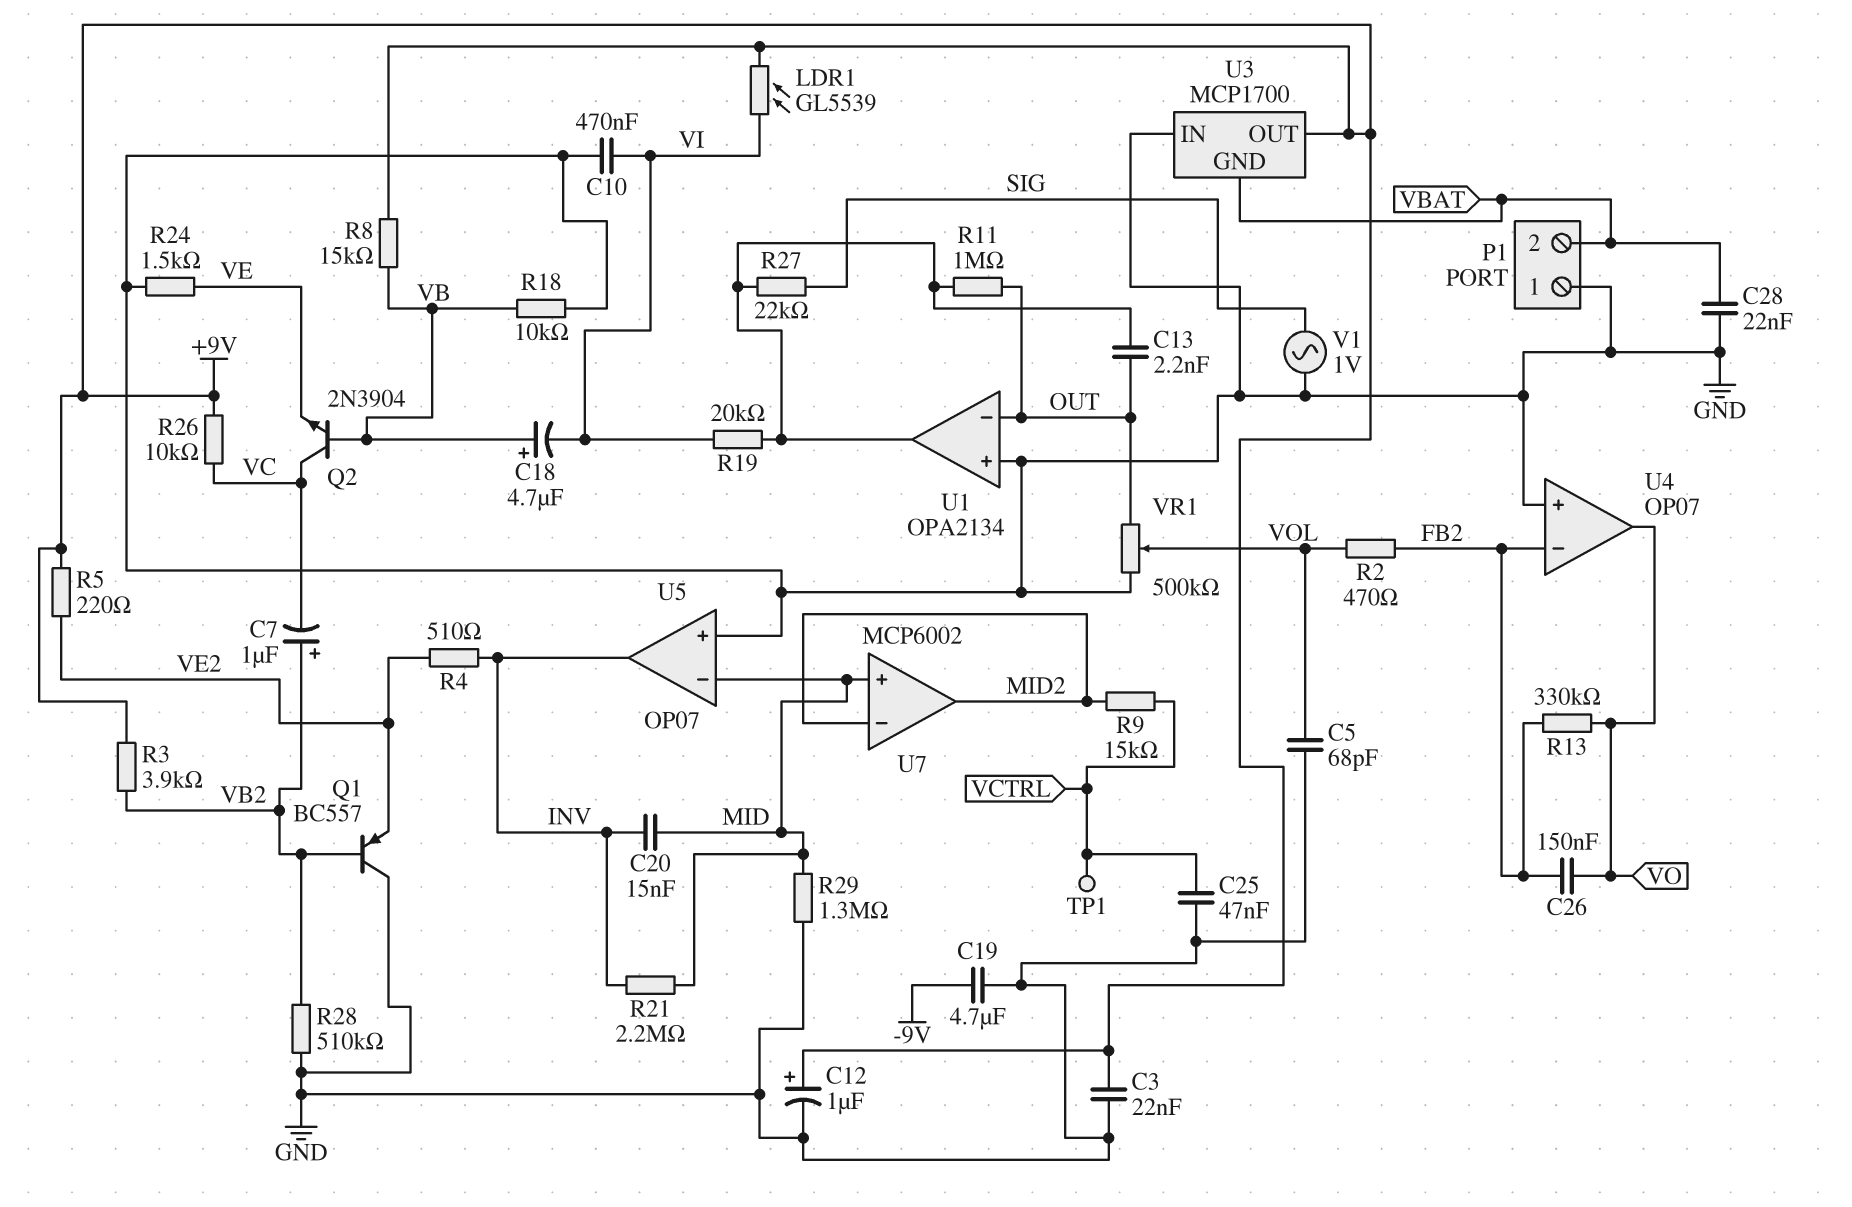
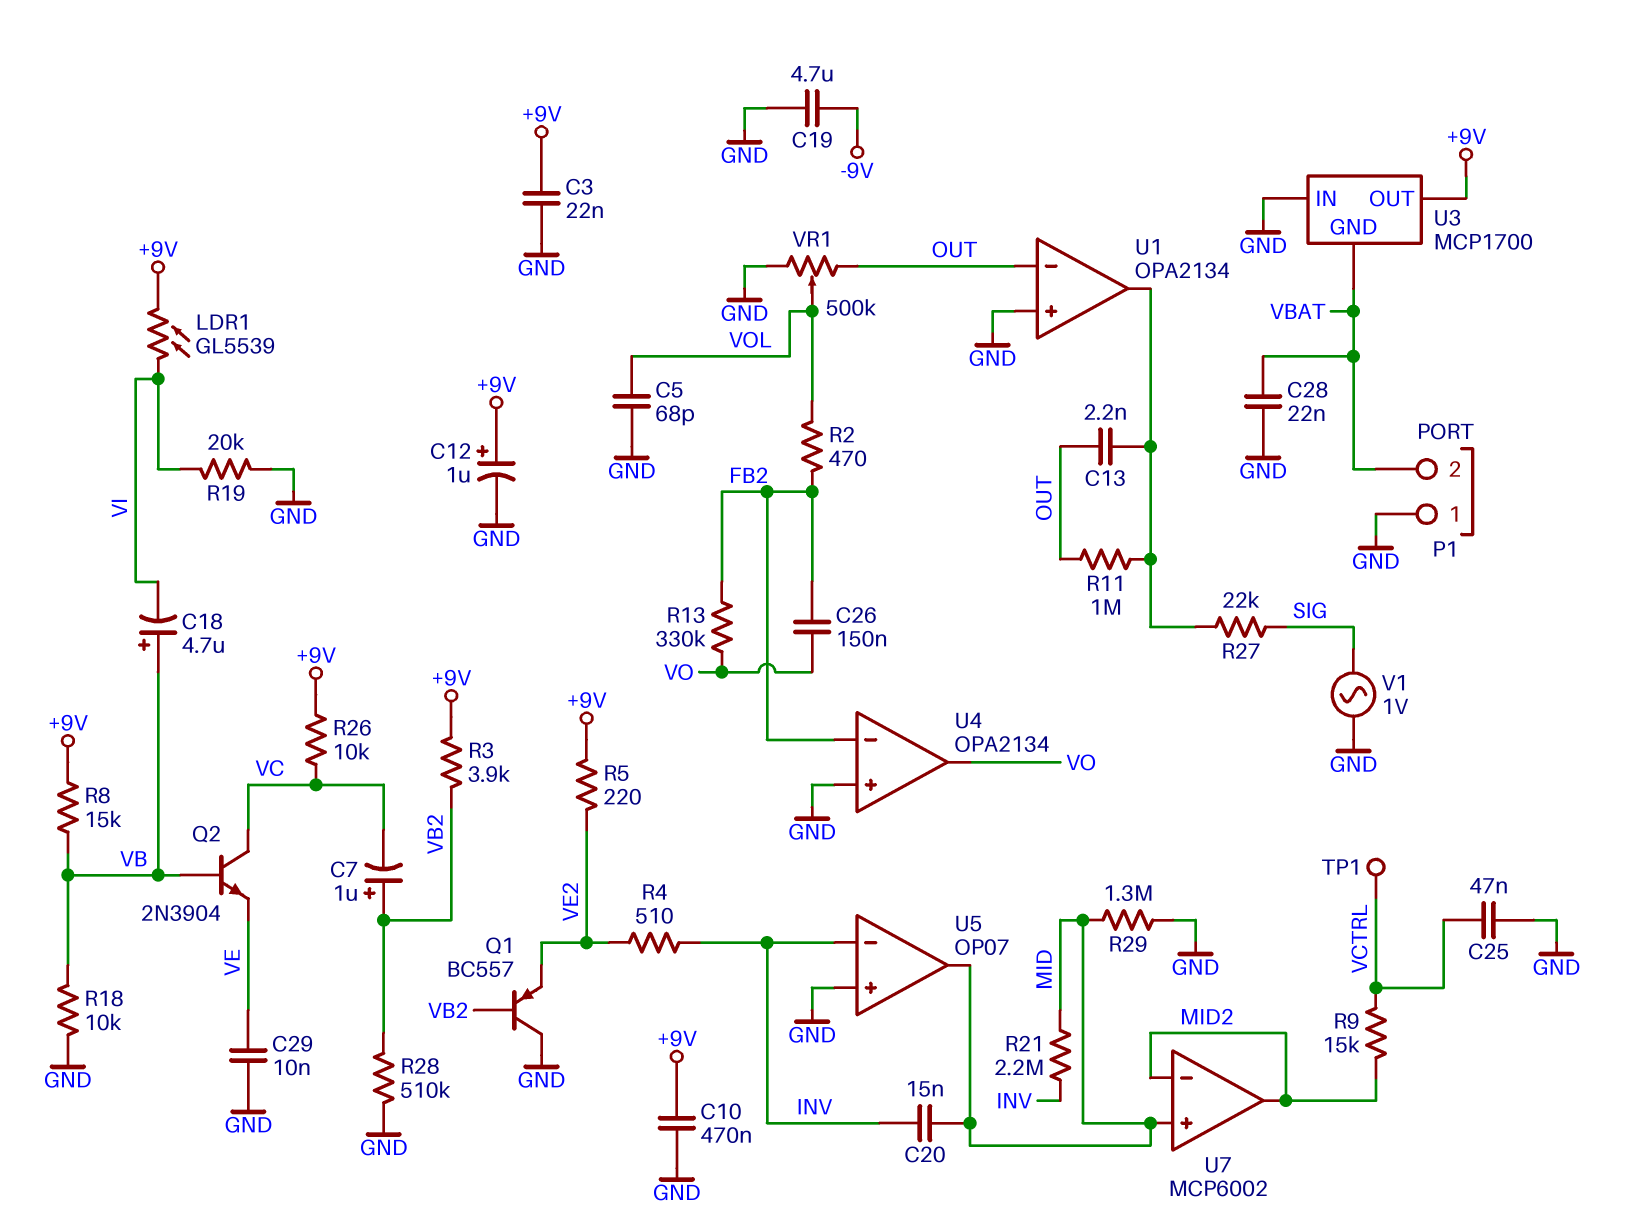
C10: 470nF (GND, VI) -> 470nF (+9V, GND)
C29: none -> 10nF (GND, VE)
R19: 20k (U1/out, VI) -> 20k (GND, VI)
R24: 1.5k (GND, VE) -> none
U4: OP07 -> OPA2134
U5 pin in-: MID -> INV
U5 pin out: INV -> MID

